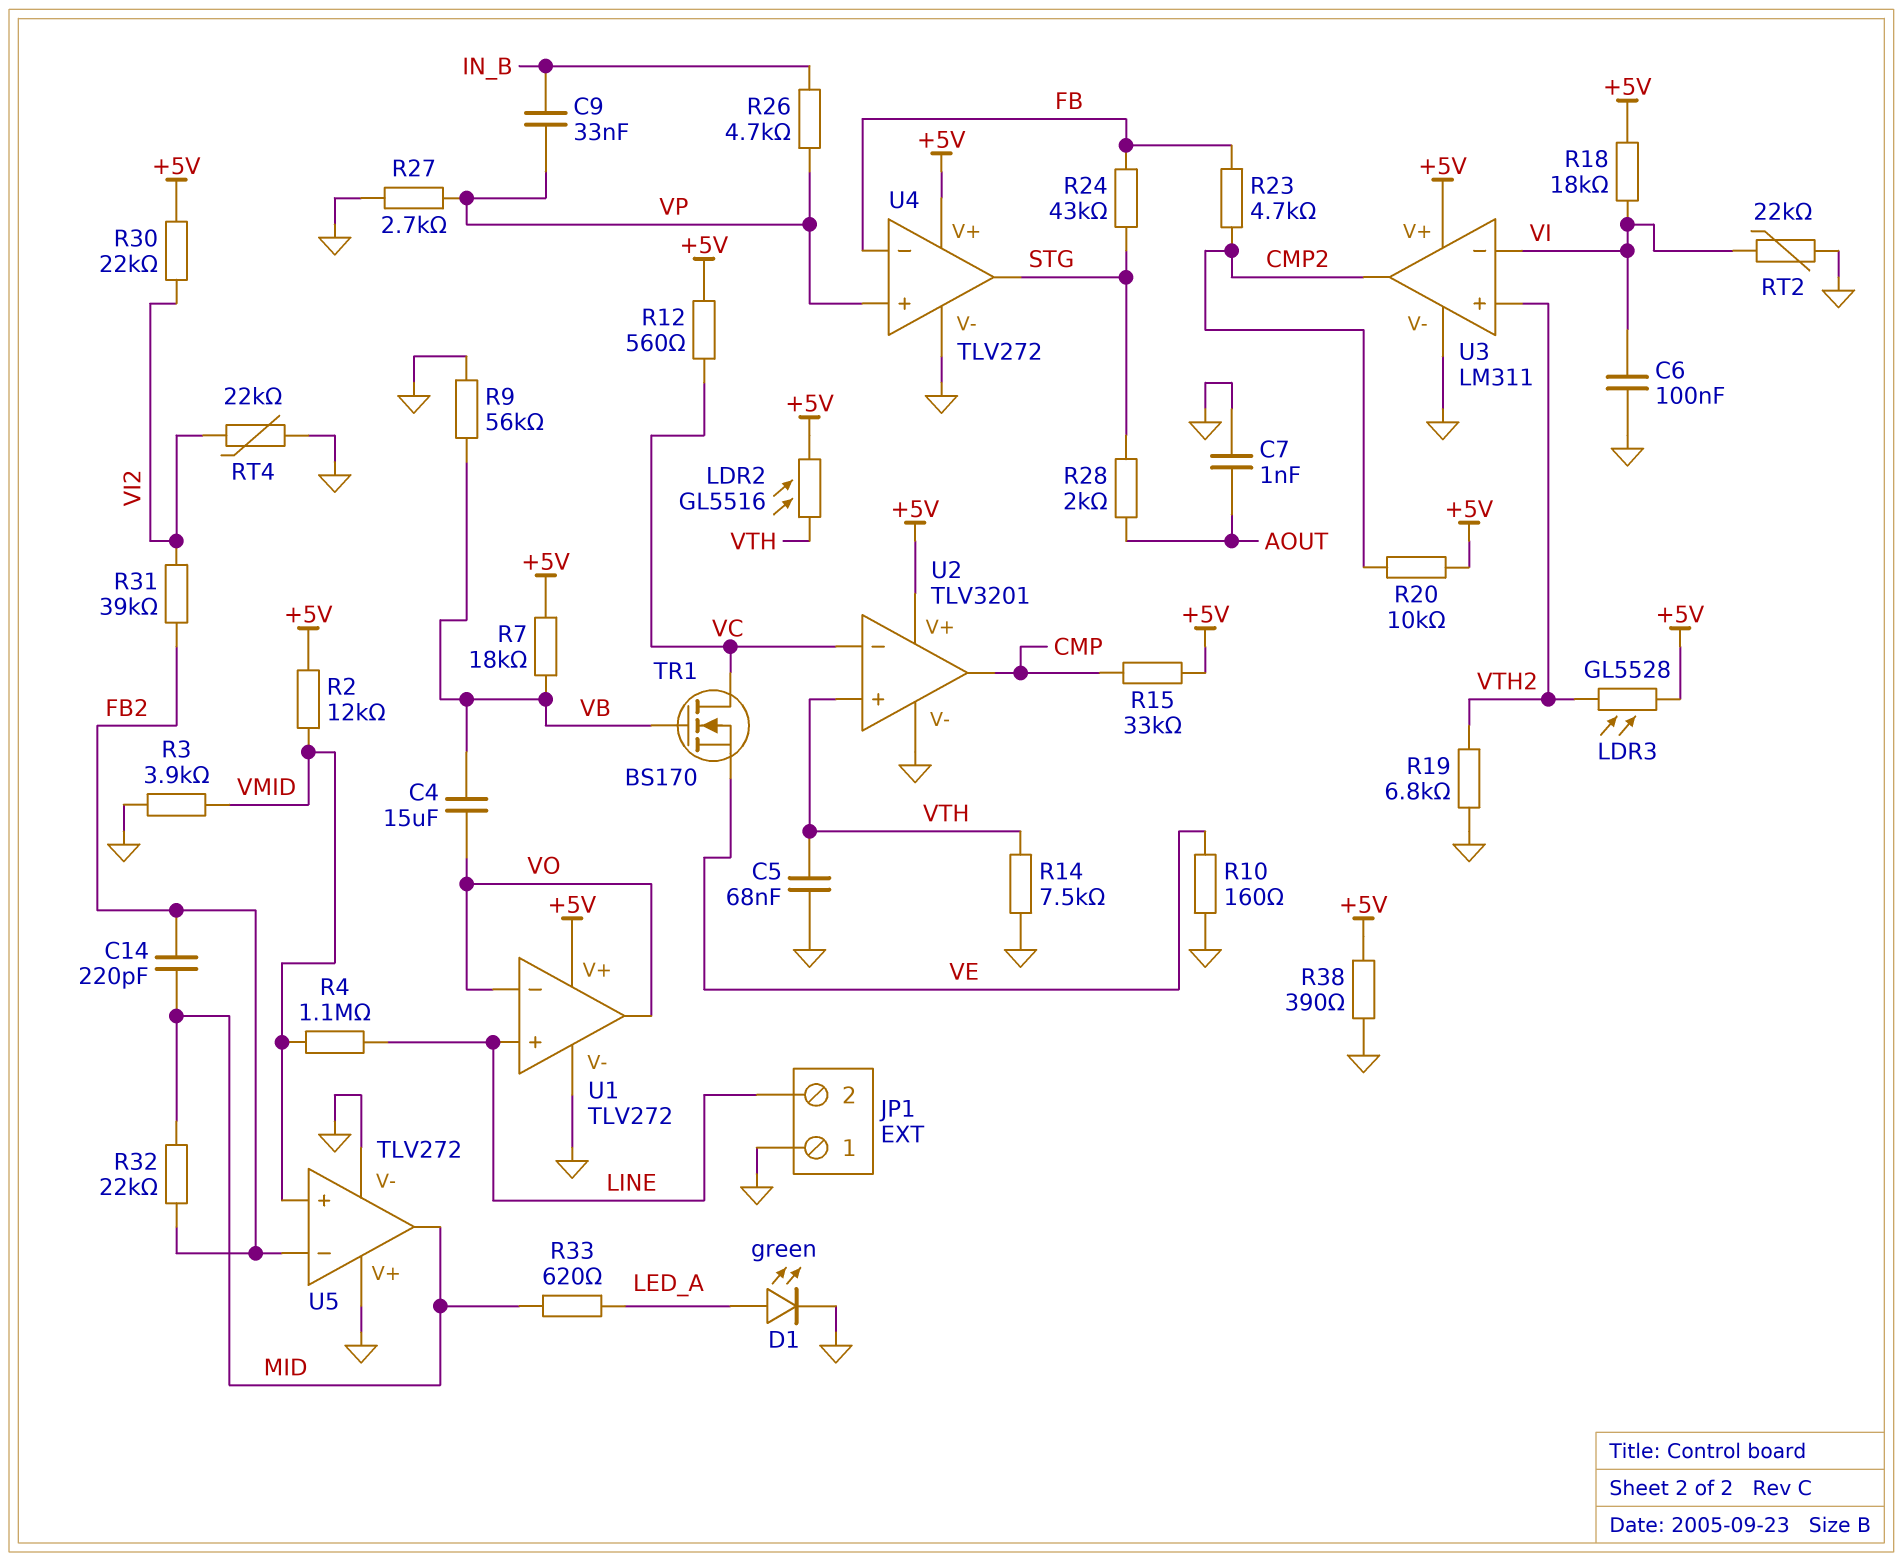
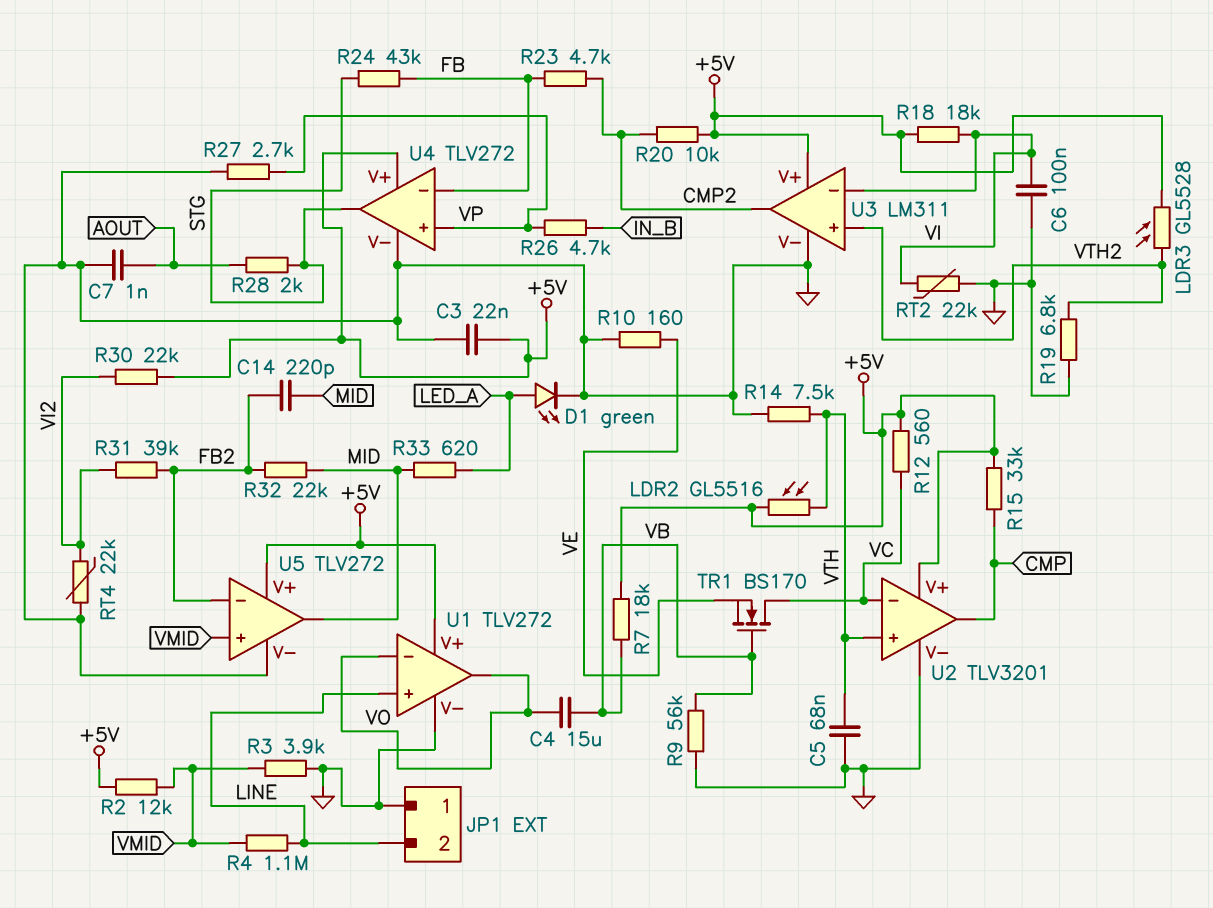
C3: none -> 22nF (+5V, GND)
C9: 33nF (IN_B, VP) -> none
R38: 390 (+5V, GND) -> none
U5 pin V+: GND -> +5V

